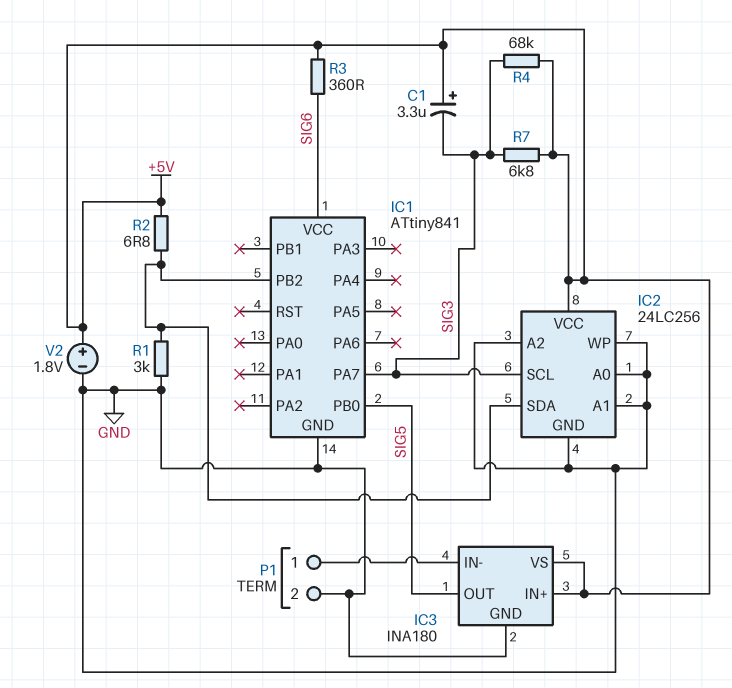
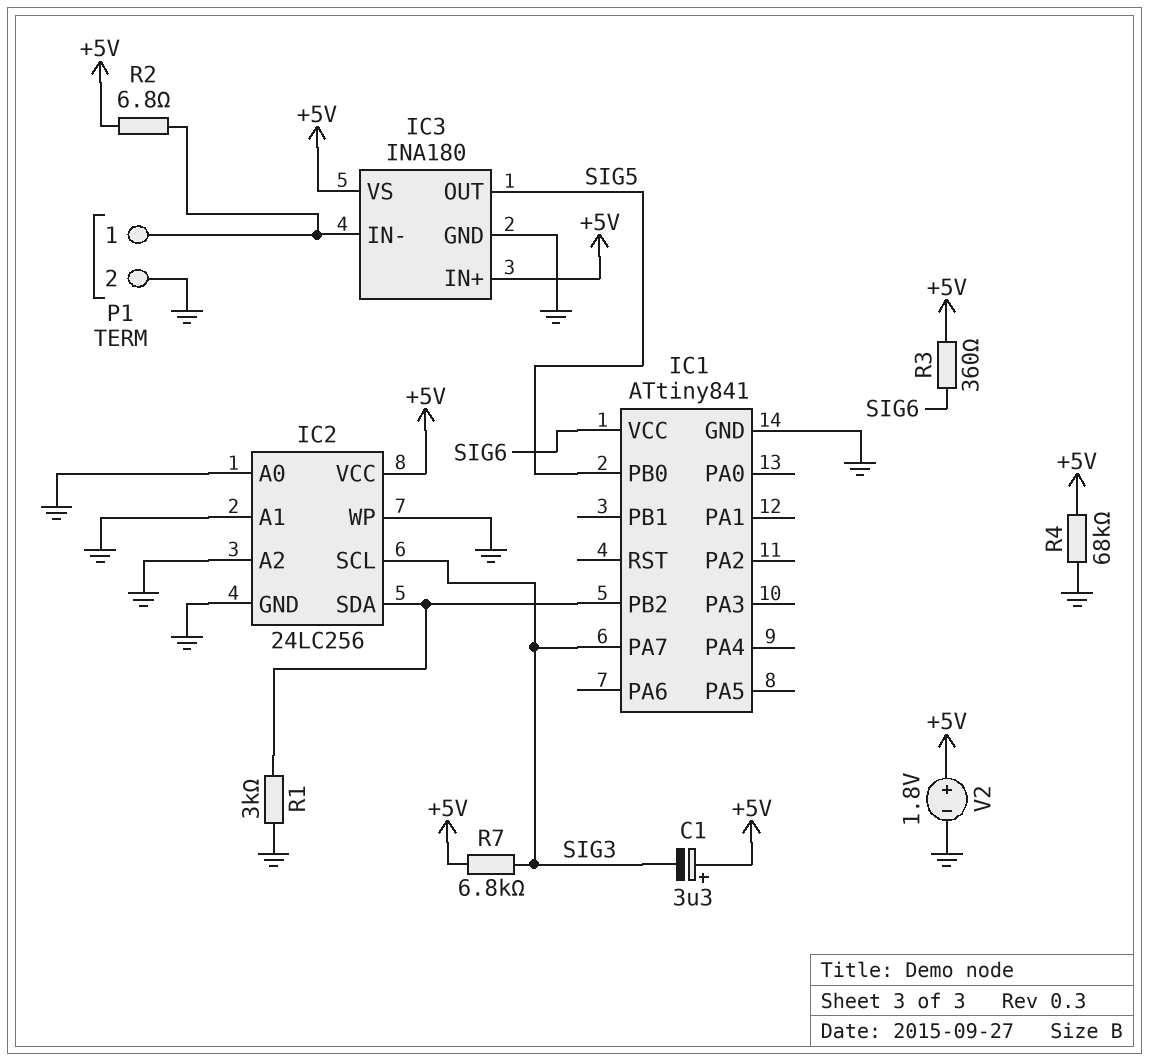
R2: 6.8 (+5V, IC1/PB2) -> 6.8 (+5V, IC3/IN-)
R4: 68k (+5V, SIG3) -> 68k (+5V, GND)

